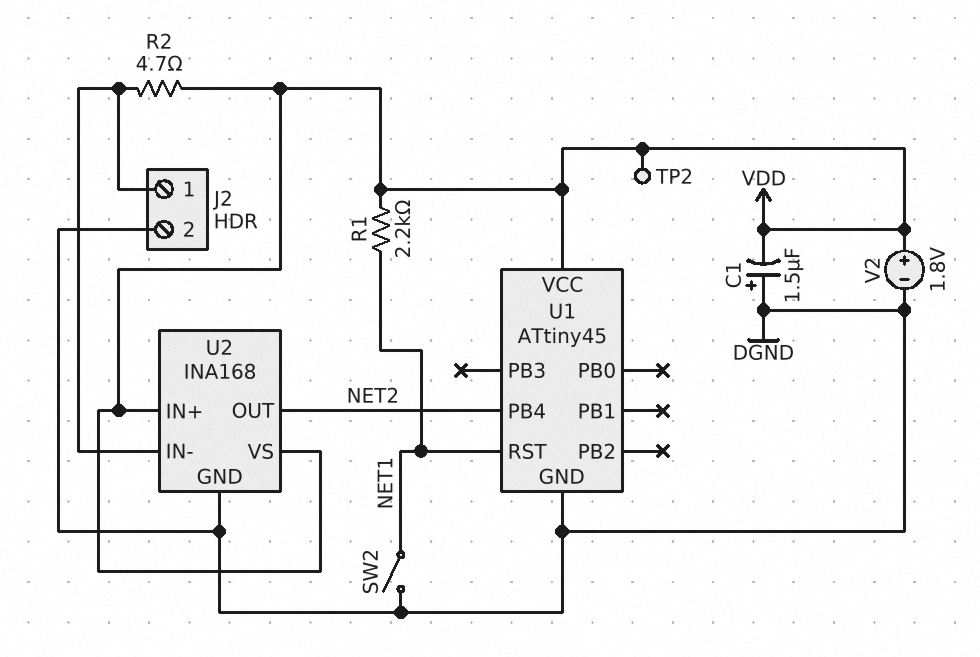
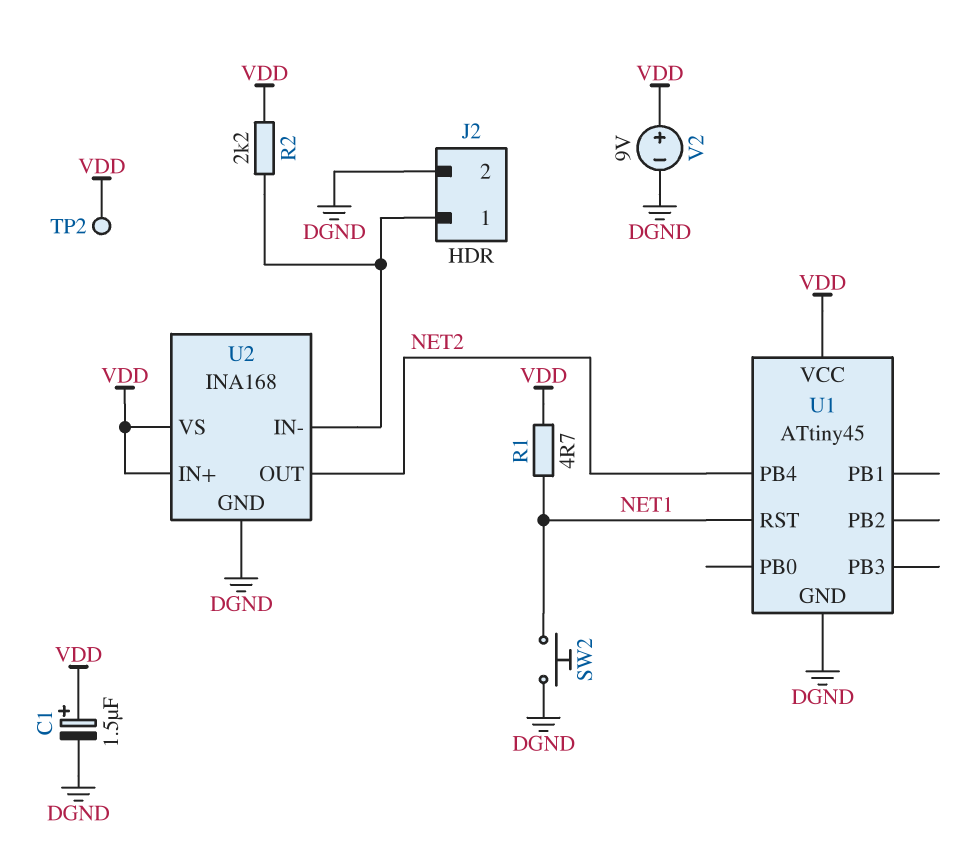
C1: 1.5uF (plus DGND, minus VDD) -> 1.5uF (plus VDD, minus DGND)
R1: 2.2k (NET1, VDD) -> 4.7 (NET1, VDD)
R2: 4.7 (J2/1, VDD) -> 2.2k (J2/1, VDD)
SW2: switch (DGND, NET1) -> button (DGND, NET1)
V2: 1.8V (plus VDD, minus DGND) -> 9V (plus VDD, minus DGND)

